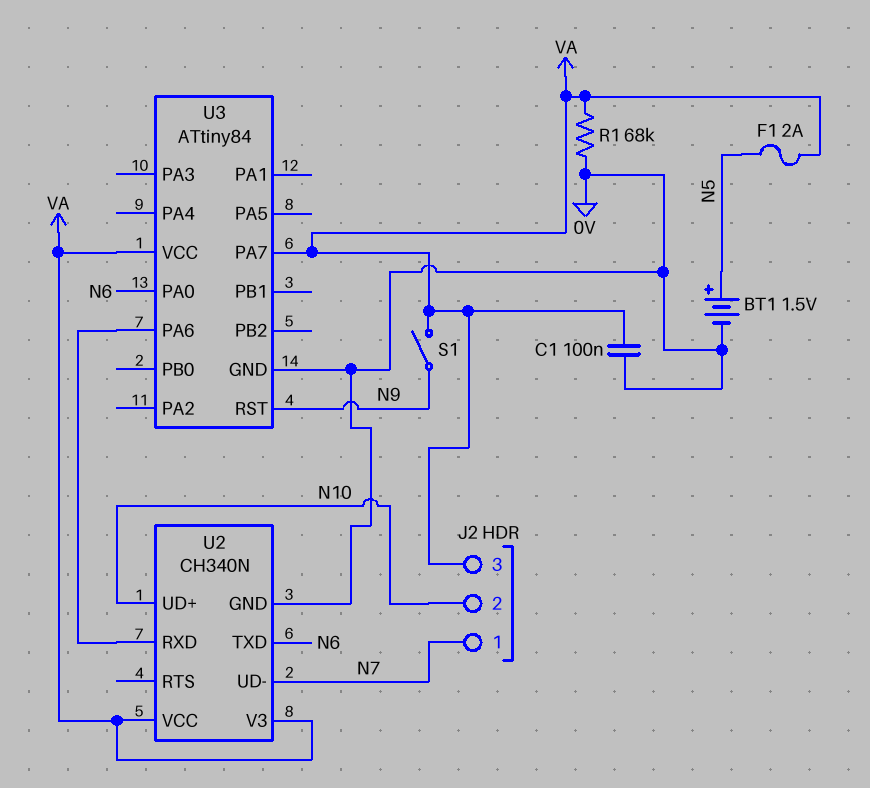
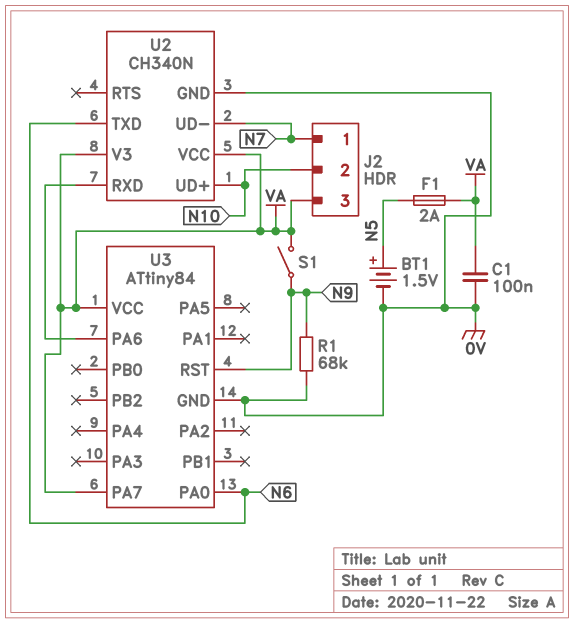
R1: 68k (0V, VA) -> 68k (0V, N9)

